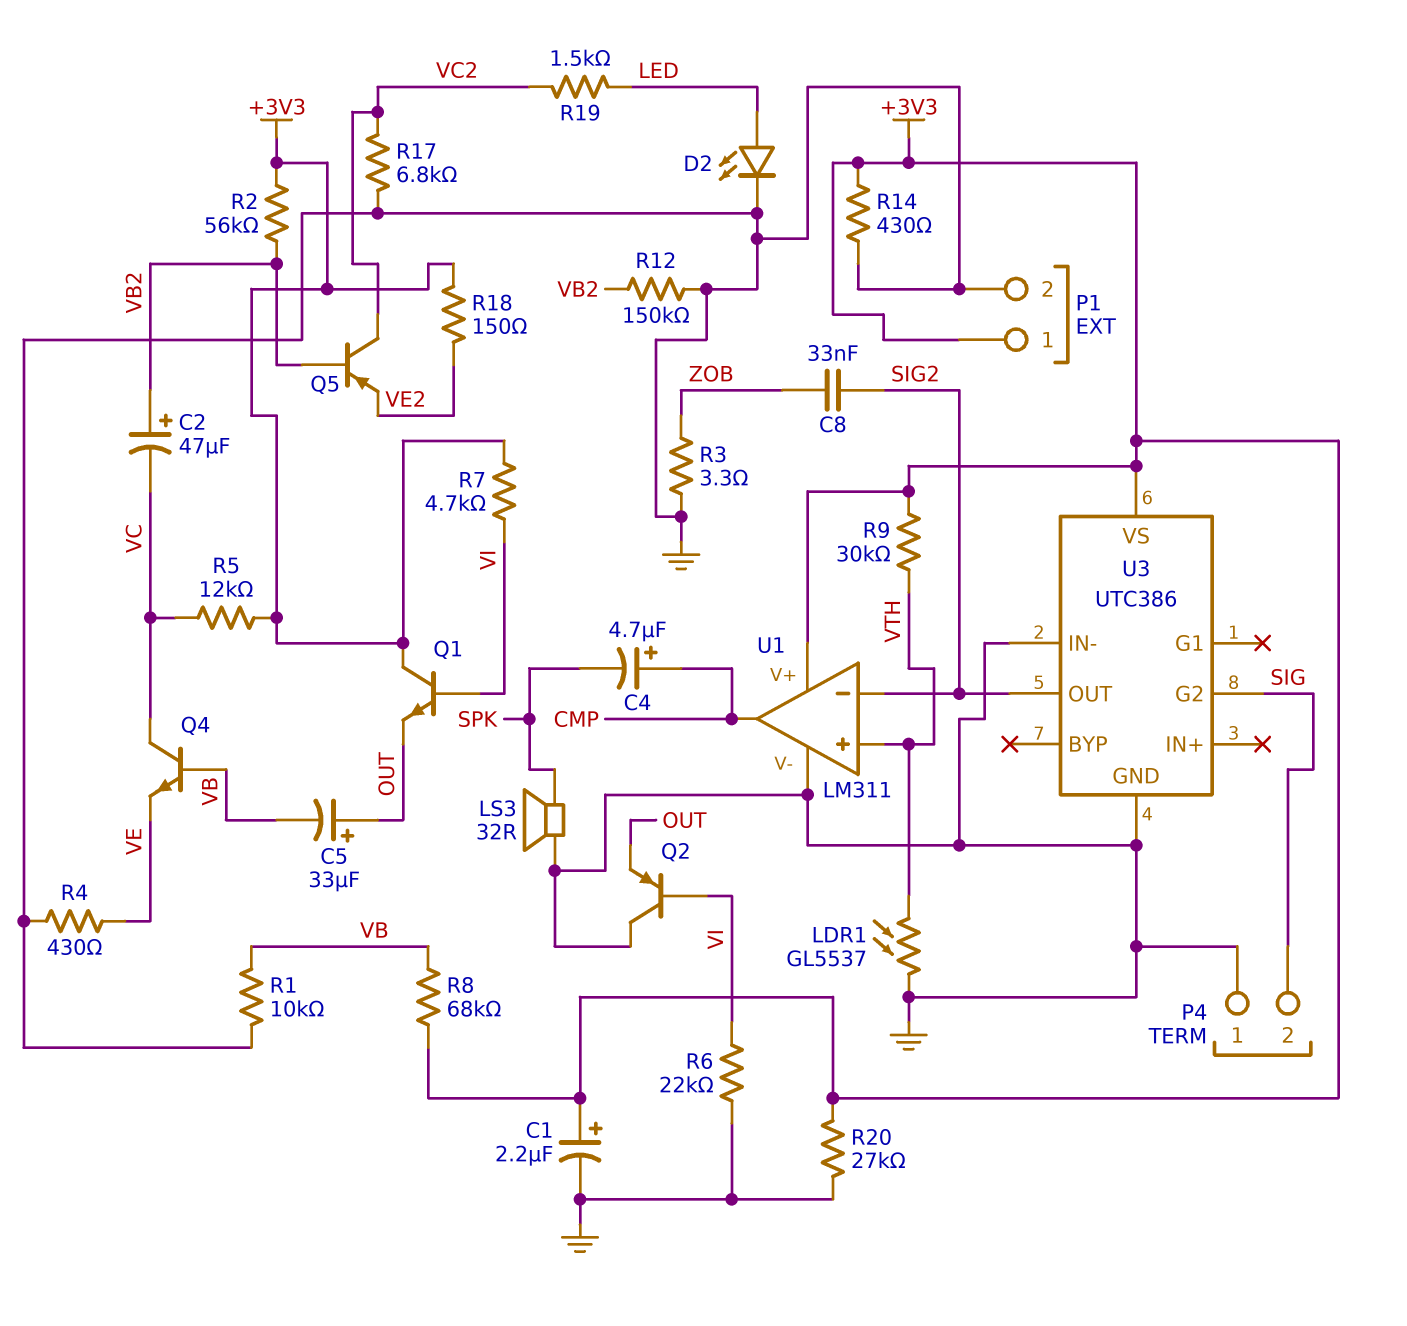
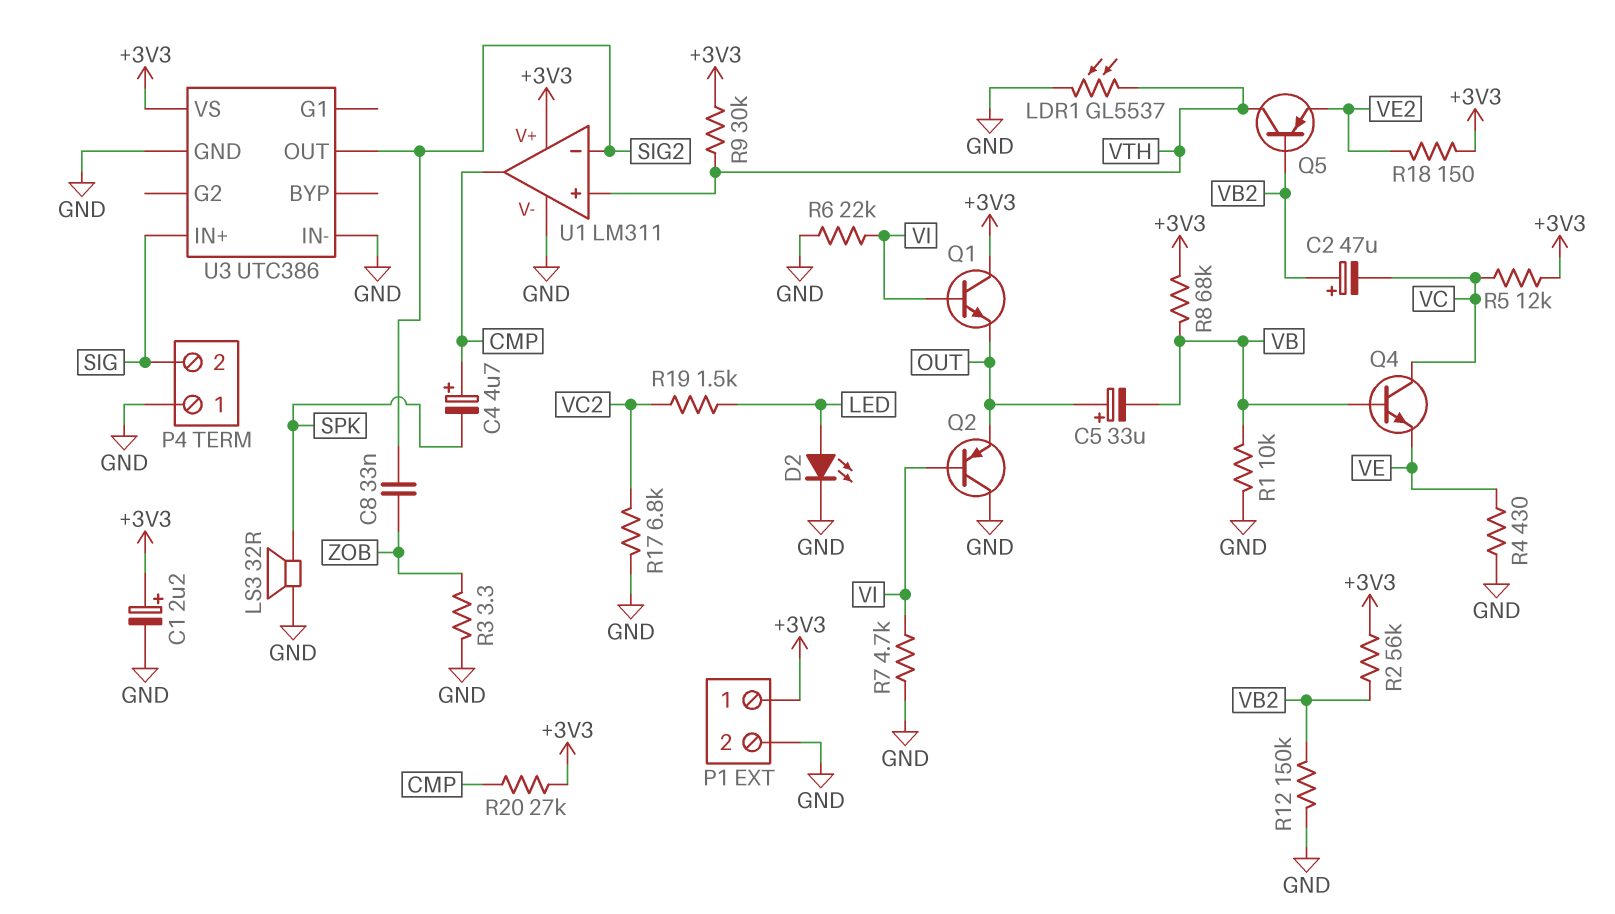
Q5: PNP (B VB2, C VC2, E VE2) -> PNP (B VB2, C VTH, E VE2)
R7: 4.7k (+3V3, VI) -> 4.7k (GND, VI)
R14: 430 (+3V3, GND) -> none
R20: 27k (+3V3, GND) -> 27k (+3V3, CMP)
U3 pin G2: SIG -> none
U3 pin IN+: none -> SIG

